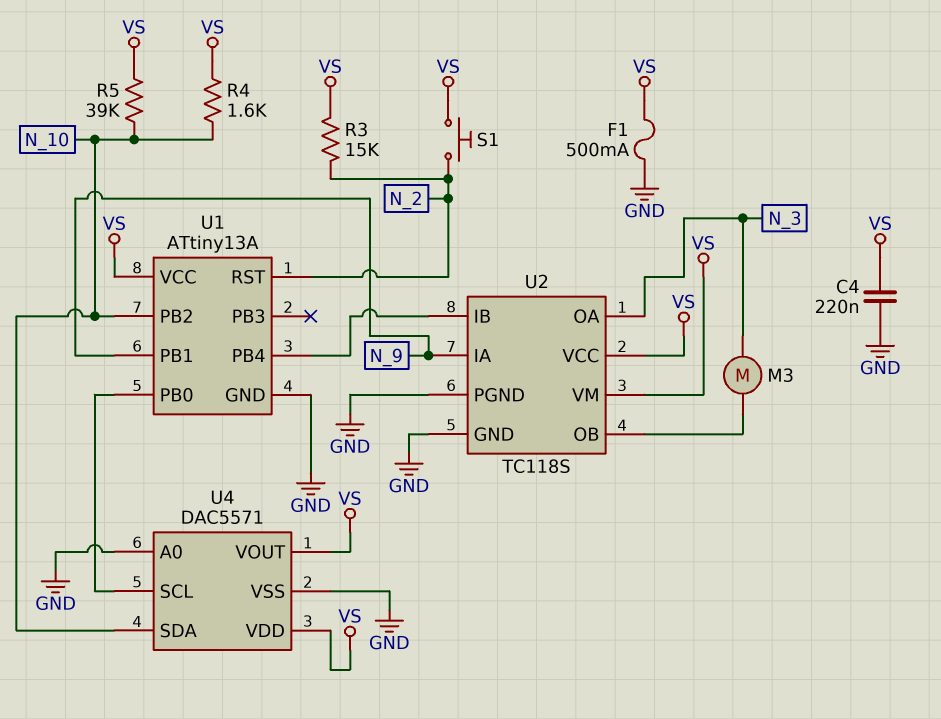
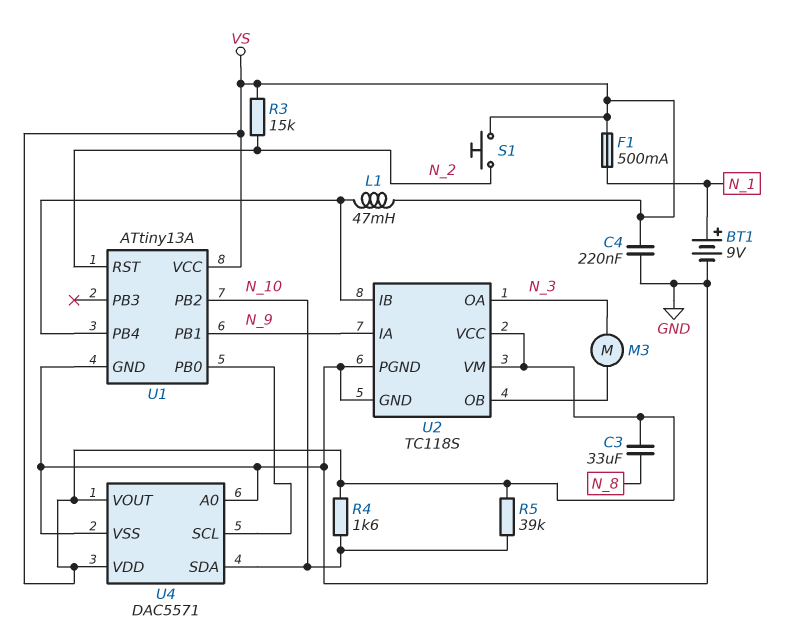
BT1: none -> 9V (plus N_1, minus GND)
C3: none -> 33uF (N_8, VS)
F1: 500mA (GND, VS) -> 500mA (N_1, VS)
L1: none -> 47mH (U1/PB4, VS)

